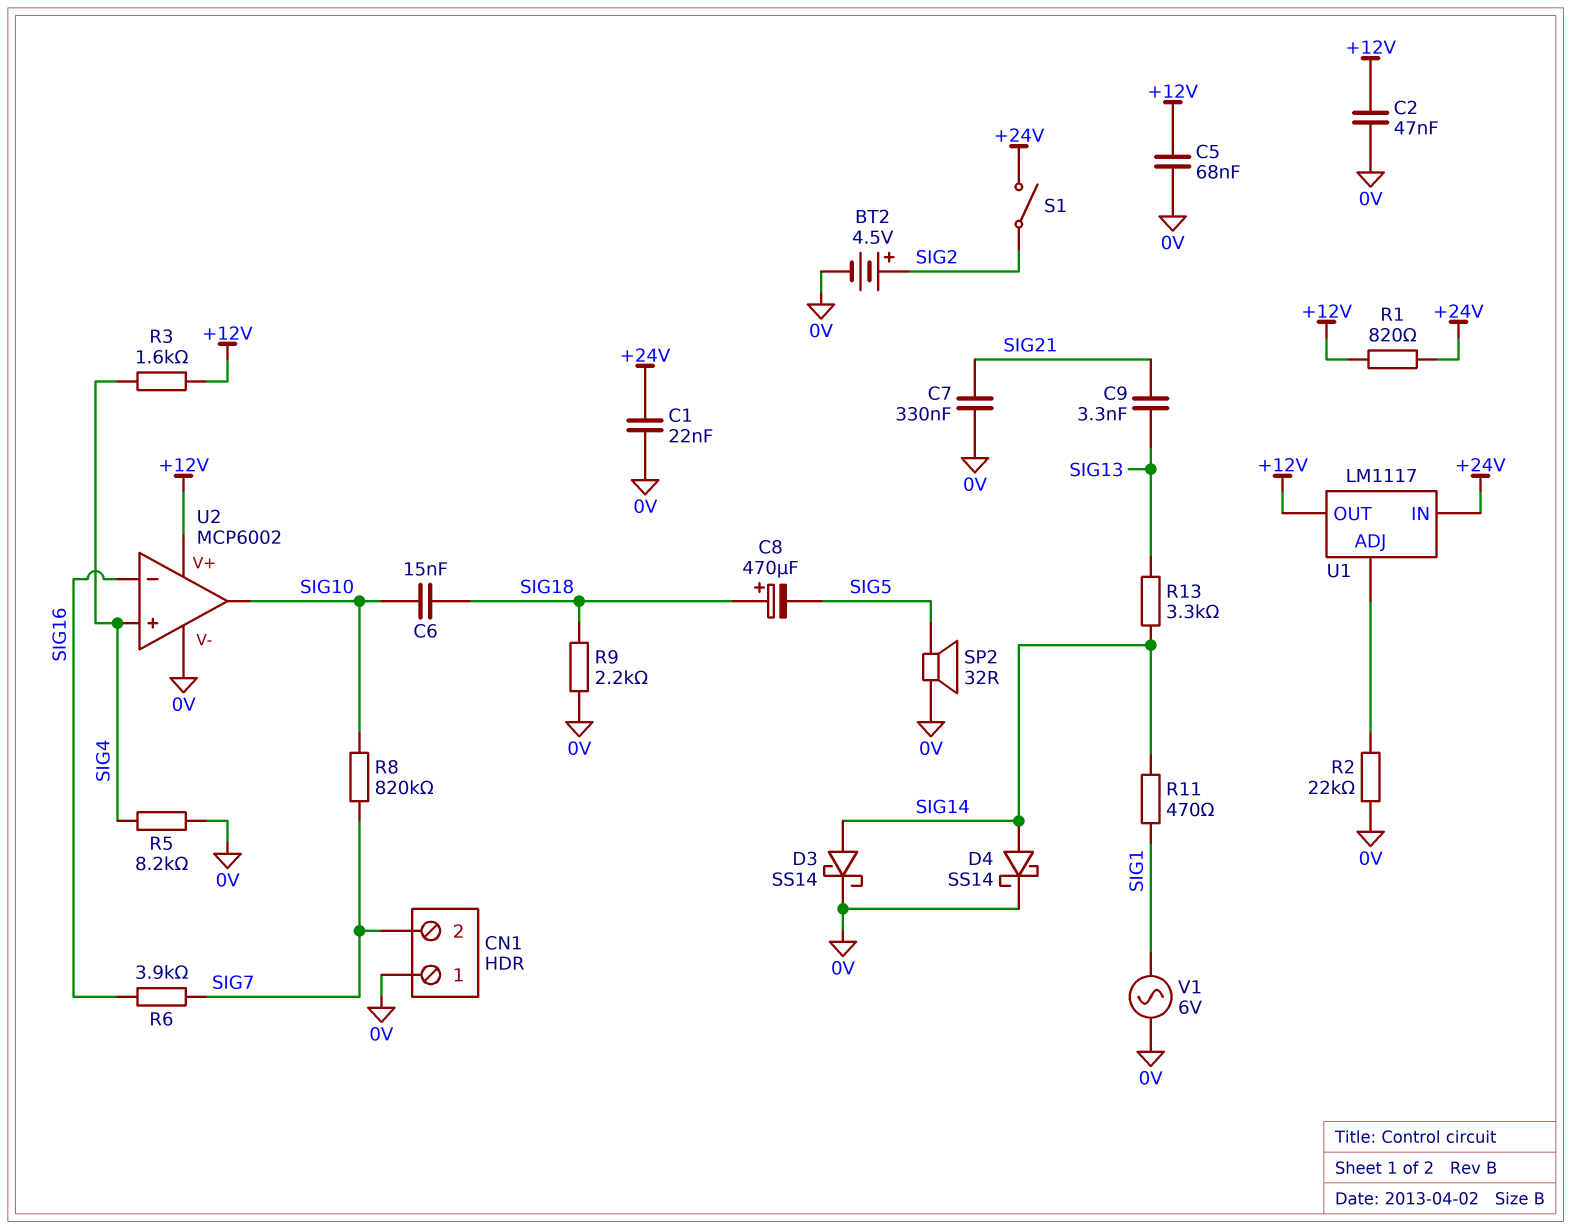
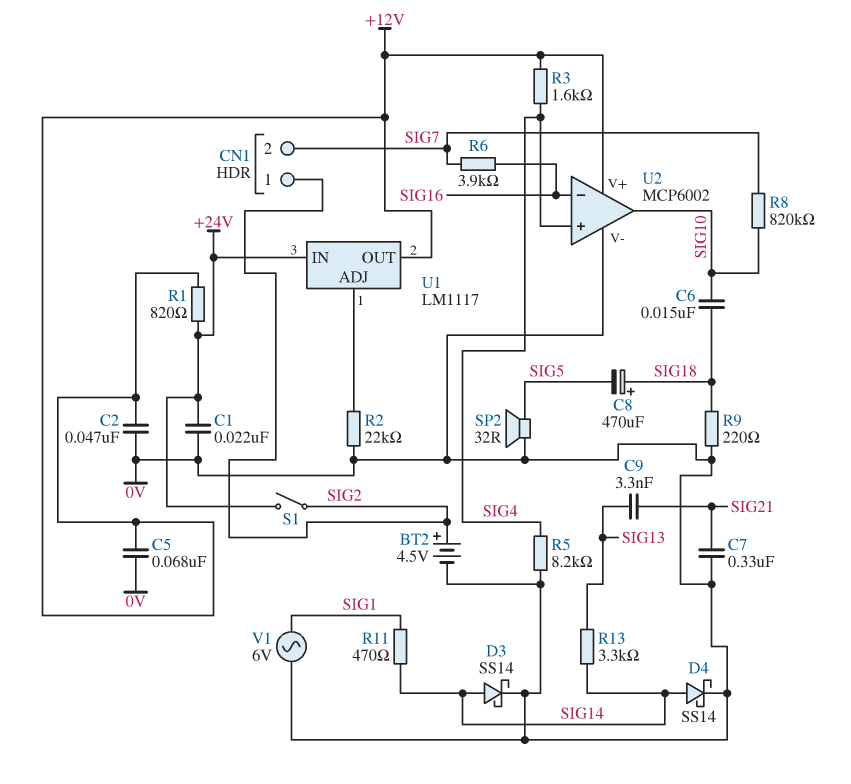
CN1 pin 1: 0V -> SIG2
R9: 2.2k (0V, SIG18) -> 220 (0V, SIG18)

